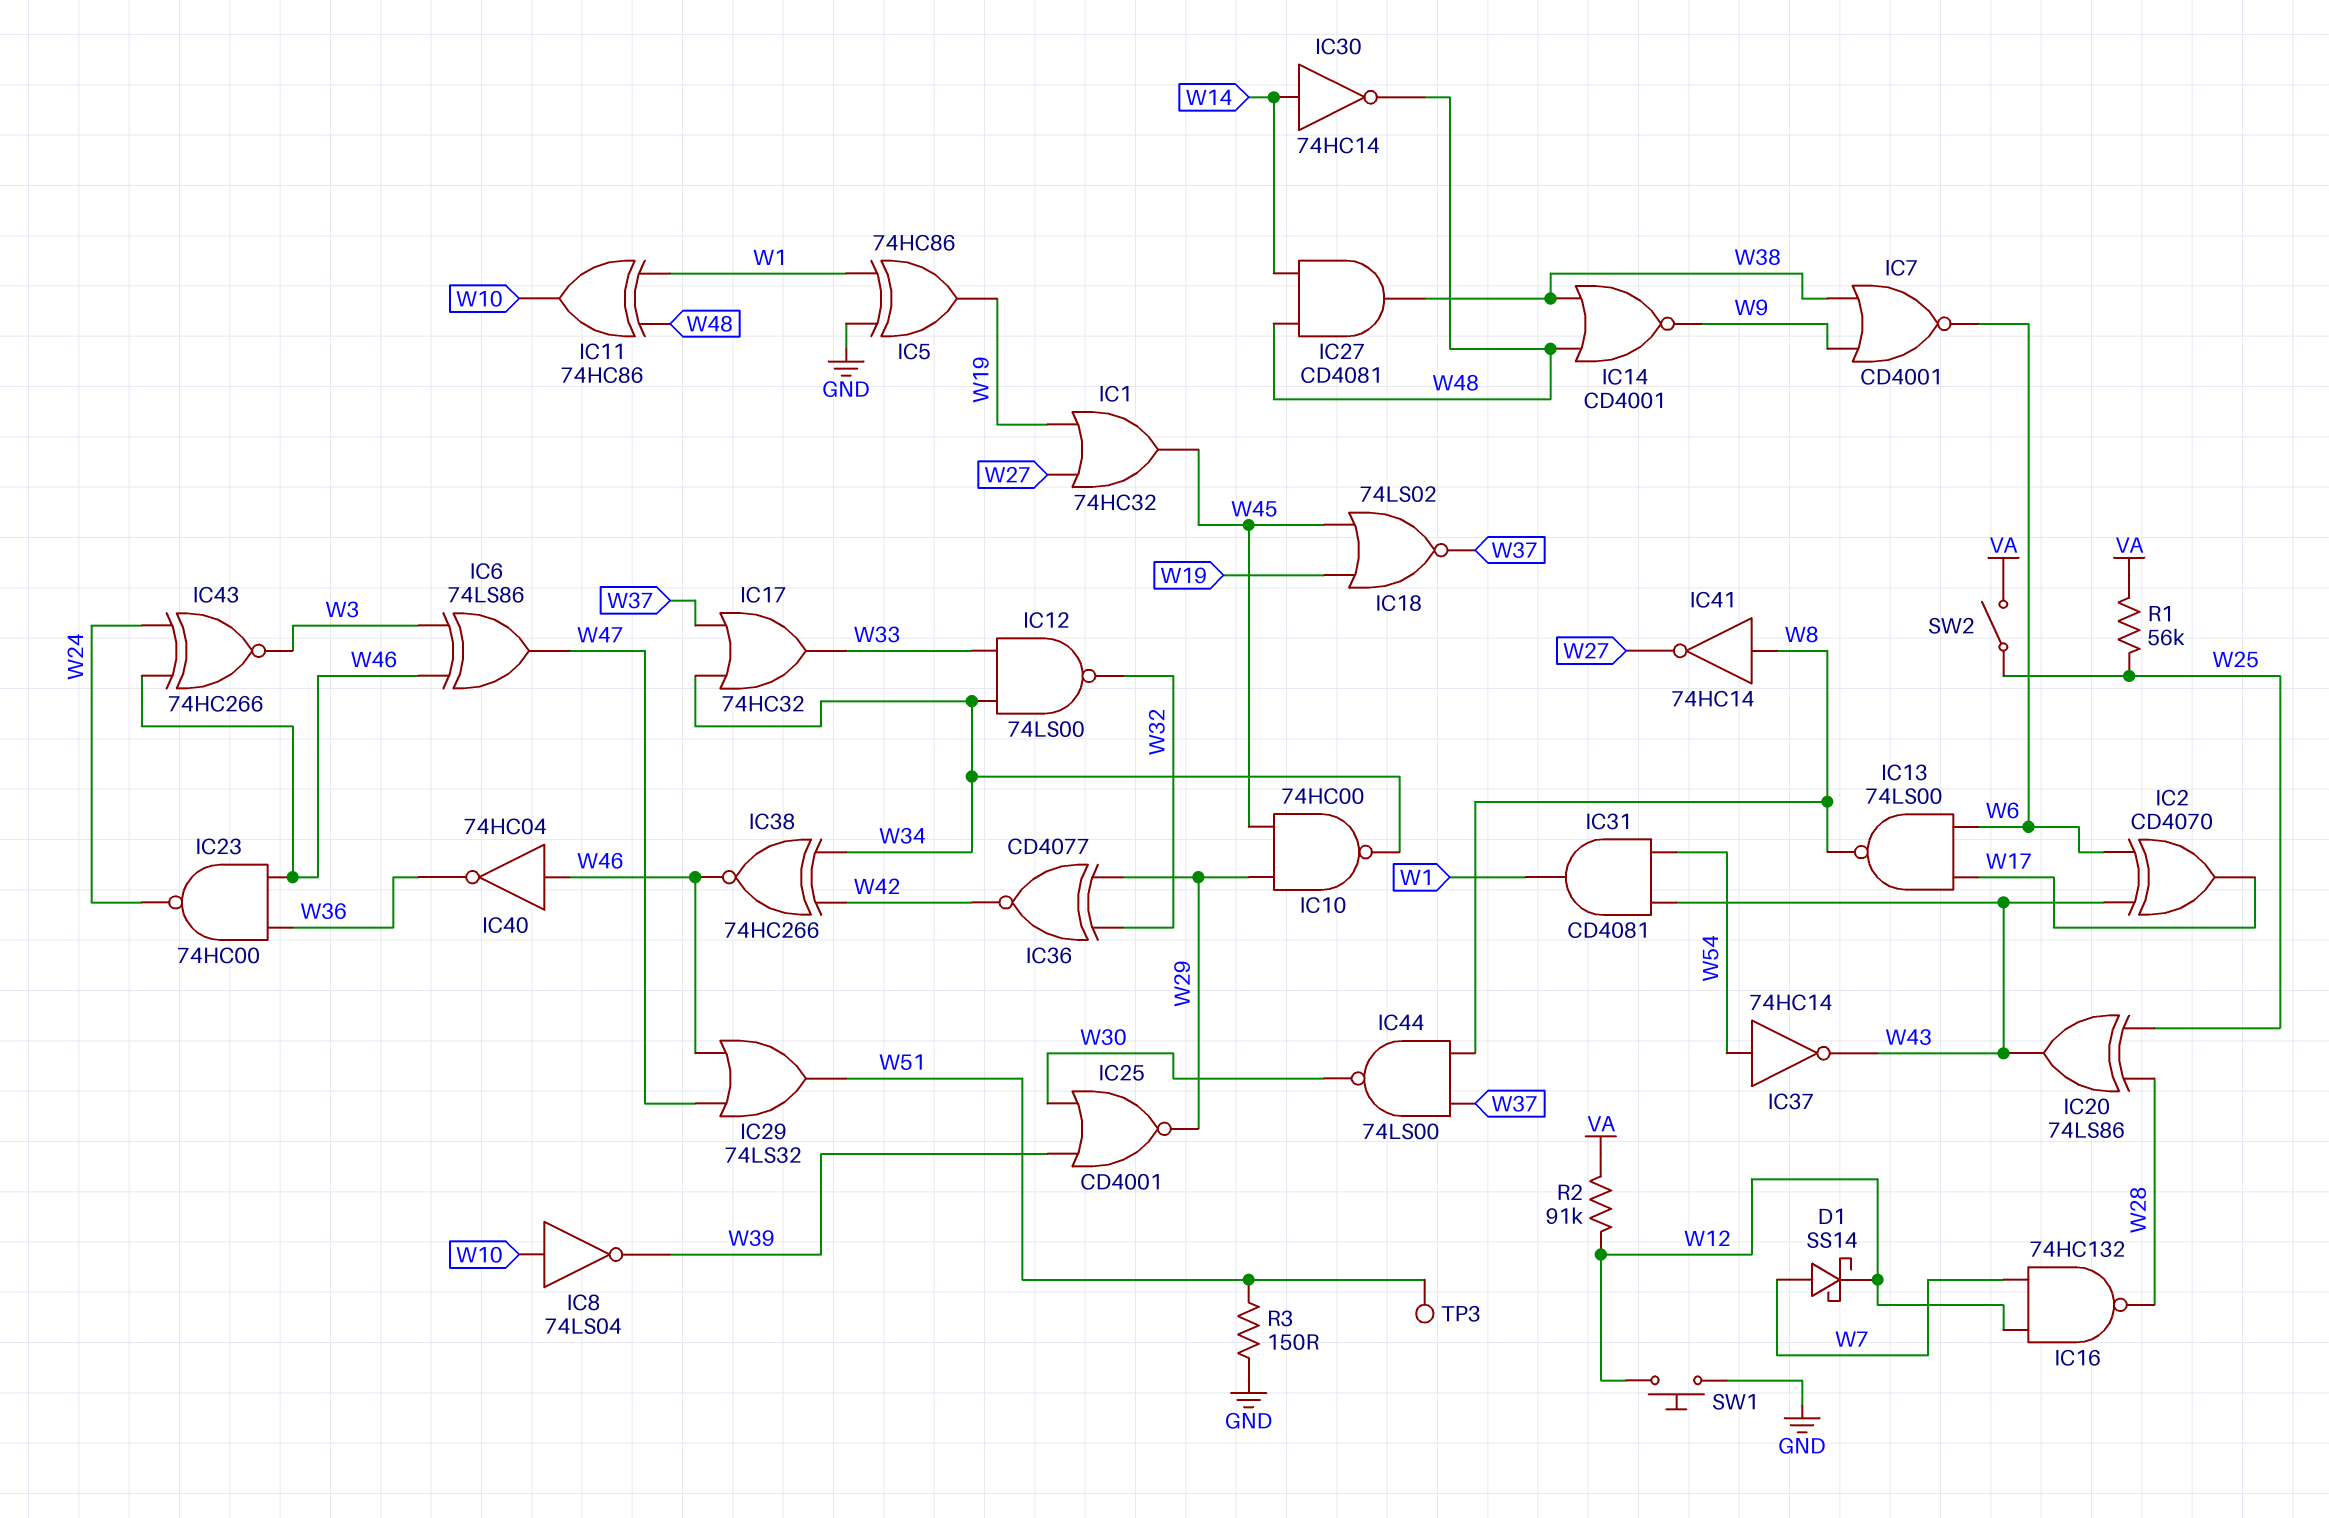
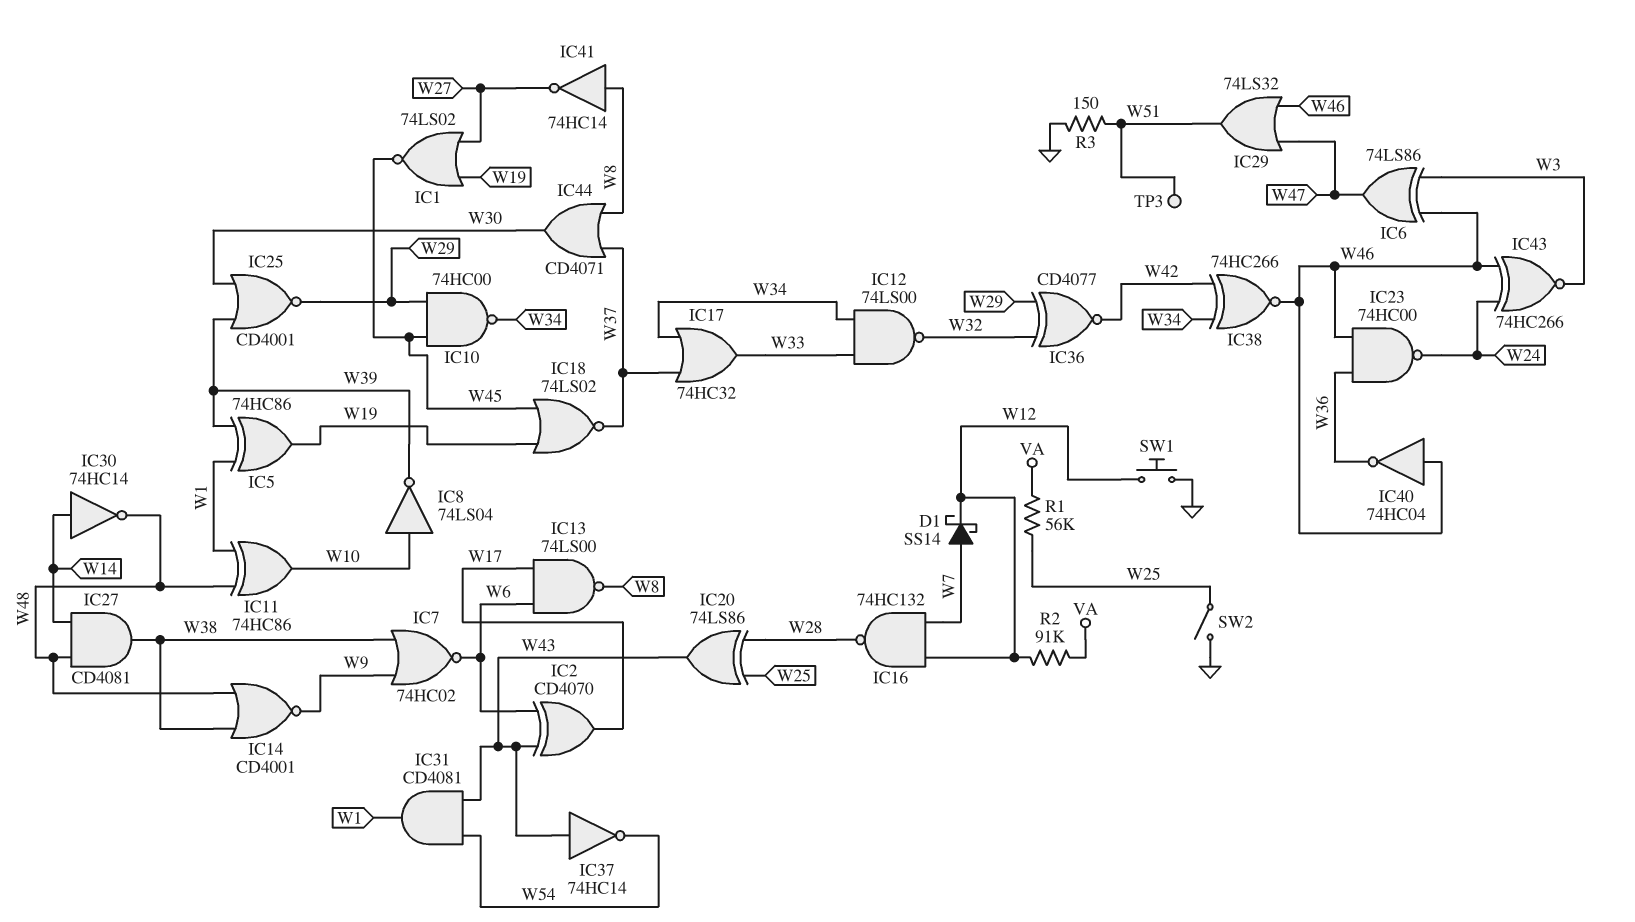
IC1: OR 74HC32 (in W19, in W27, out W45) -> NOR 74LS02 (in W19, in W27, out W45)
IC5: XOR 74HC86 (in GND, in W1, out W19) -> XOR 74HC86 (in W1, in W39, out W19)
IC7: NOR CD4001 (in W9, in W38, out W6) -> NOR 74HC02 (in W9, in W38, out W6)
IC37: NOT 74HC14 (in W54, out W43) -> NOT 74HC14 (in W43, out W54)
IC44: NAND 74LS00 (in W8, in W37, out W30) -> OR CD4071 (in W8, in W37, out W30)
SW2: switch (VA, W25) -> switch (GND, W25)

